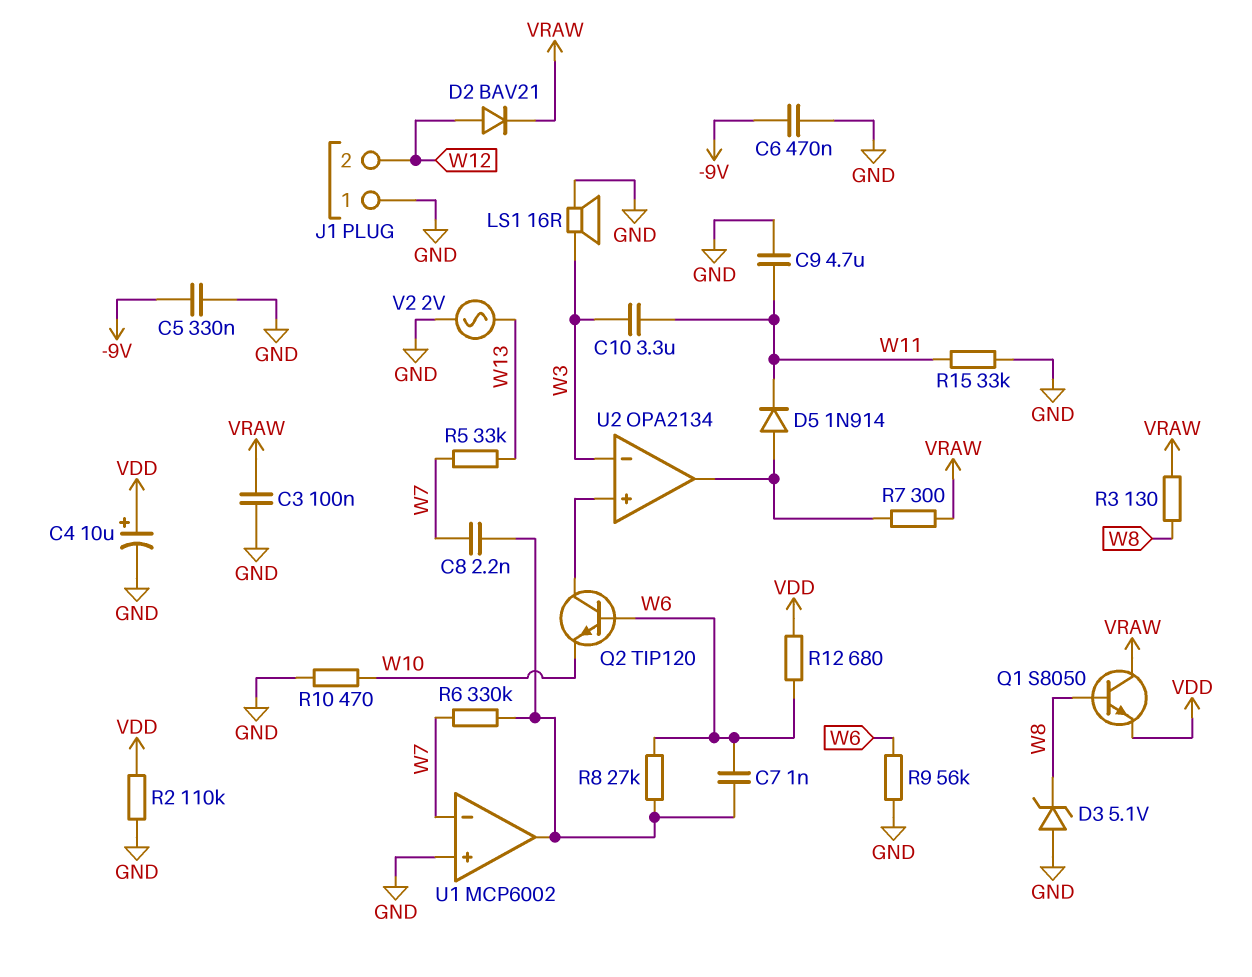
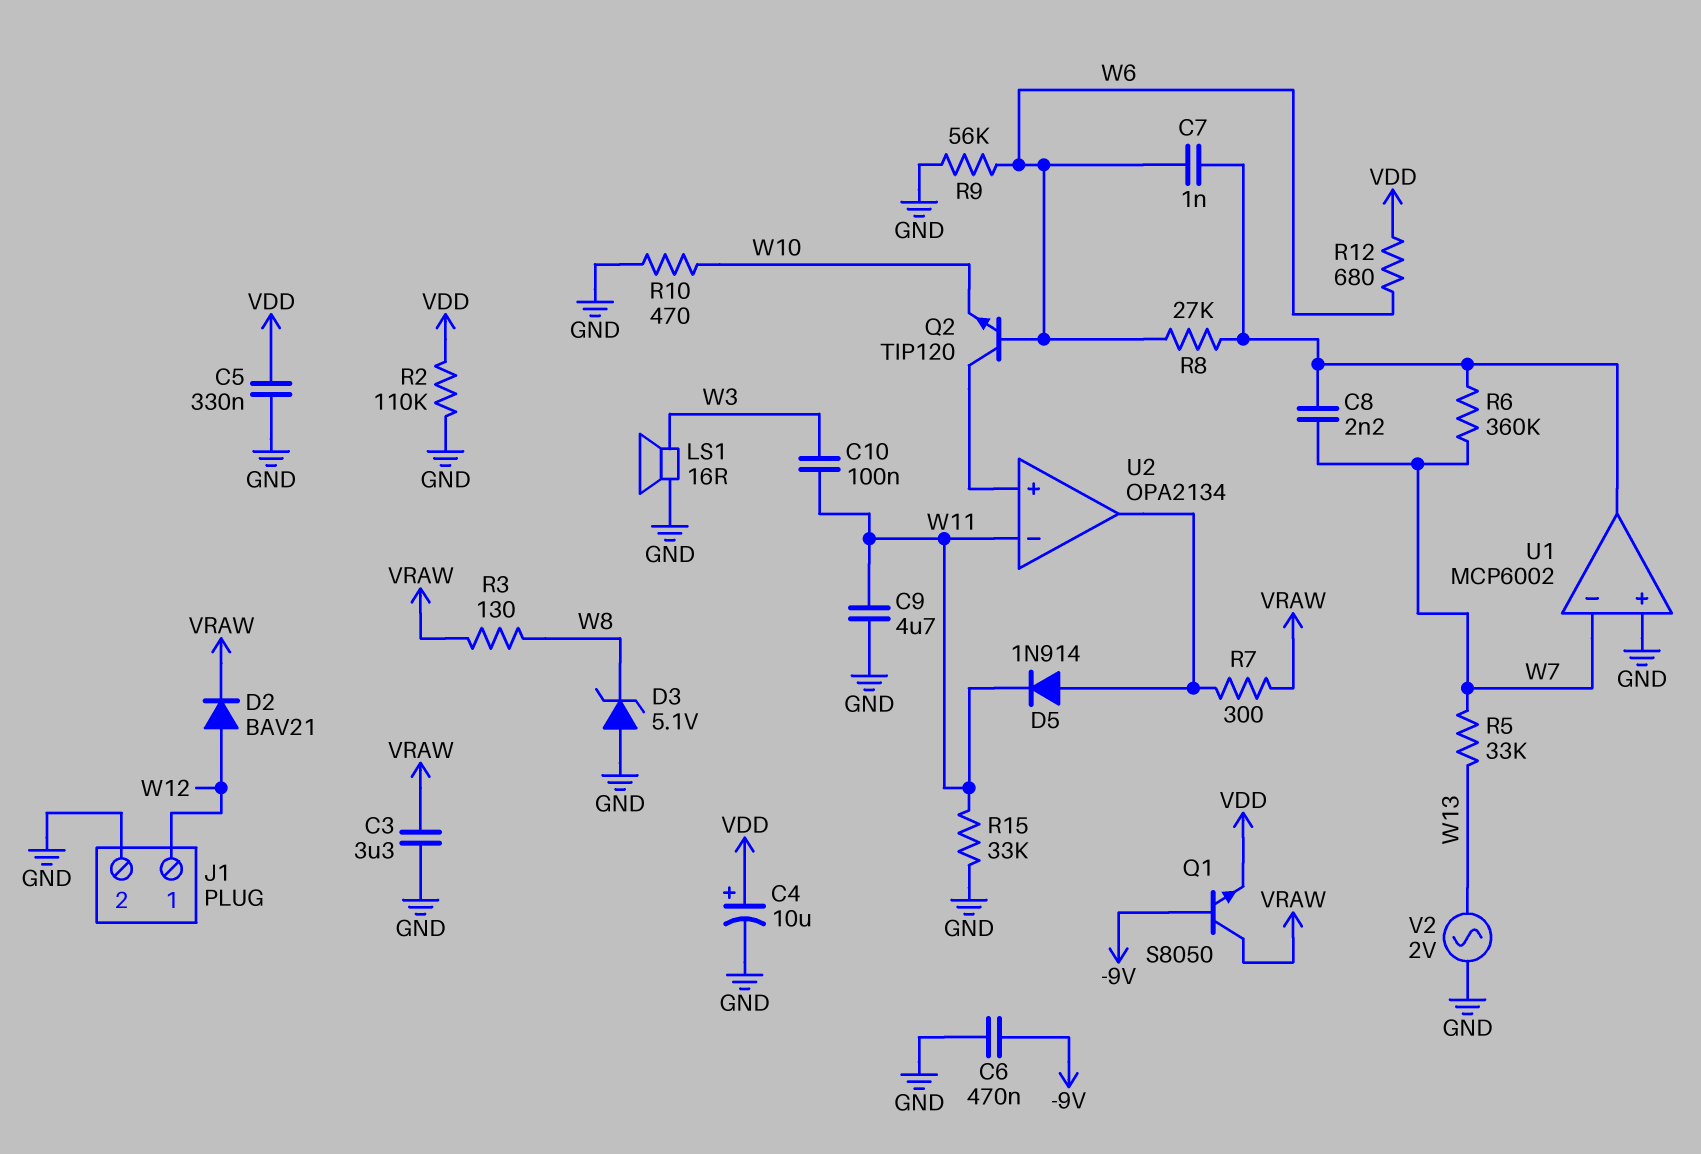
C3: 100nF (GND, VRAW) -> 3.3uF (GND, VRAW)
C5: 330nF (-9V, GND) -> 330nF (GND, VDD)
C10: 3.3uF (W3, W11) -> 100nF (W3, W11)
J1 pin 1: GND -> W12
J1 pin 2: W12 -> GND
Q1: NPN S8050 (B W8, C VRAW, E VDD) -> NPN S8050 (B -9V, C VRAW, E VDD)
R6: 330k (U1/out, W7) -> 360k (U1/out, W7)
U2 pin in-: W3 -> W11

